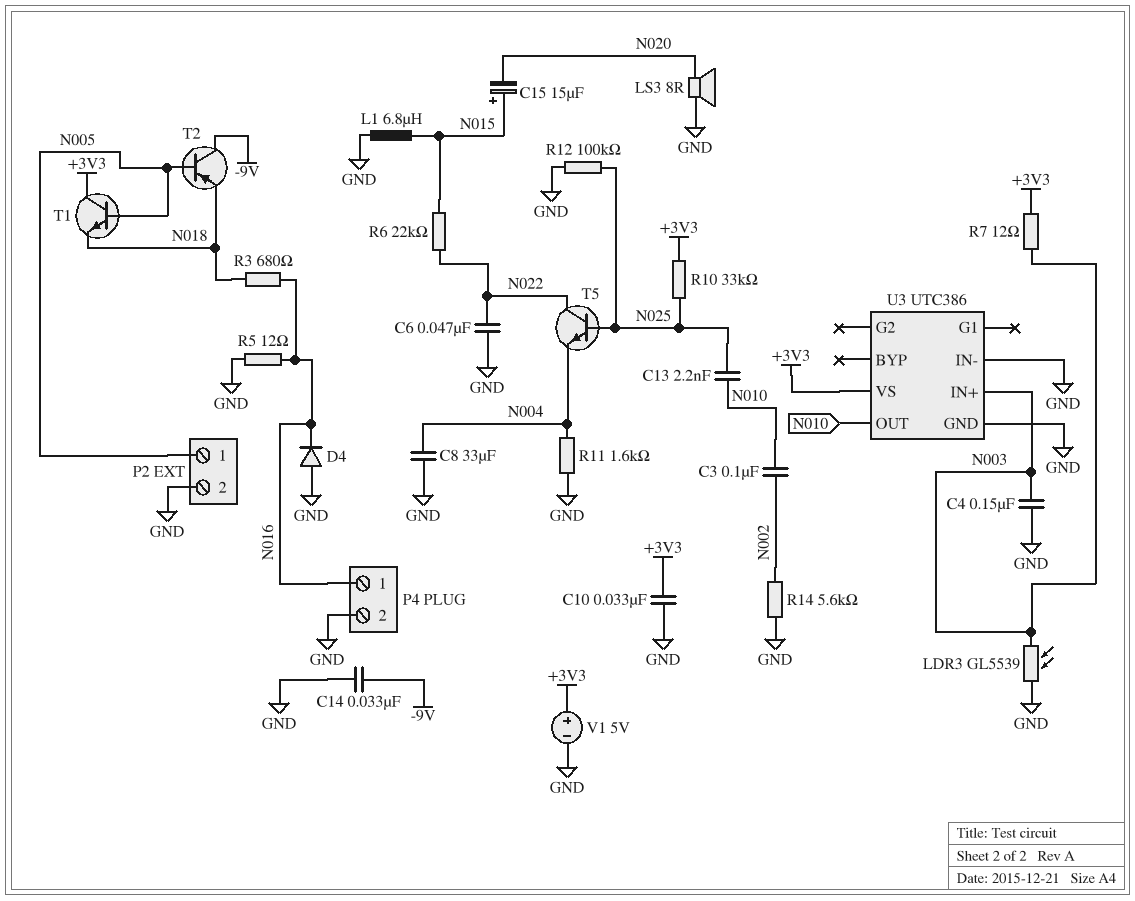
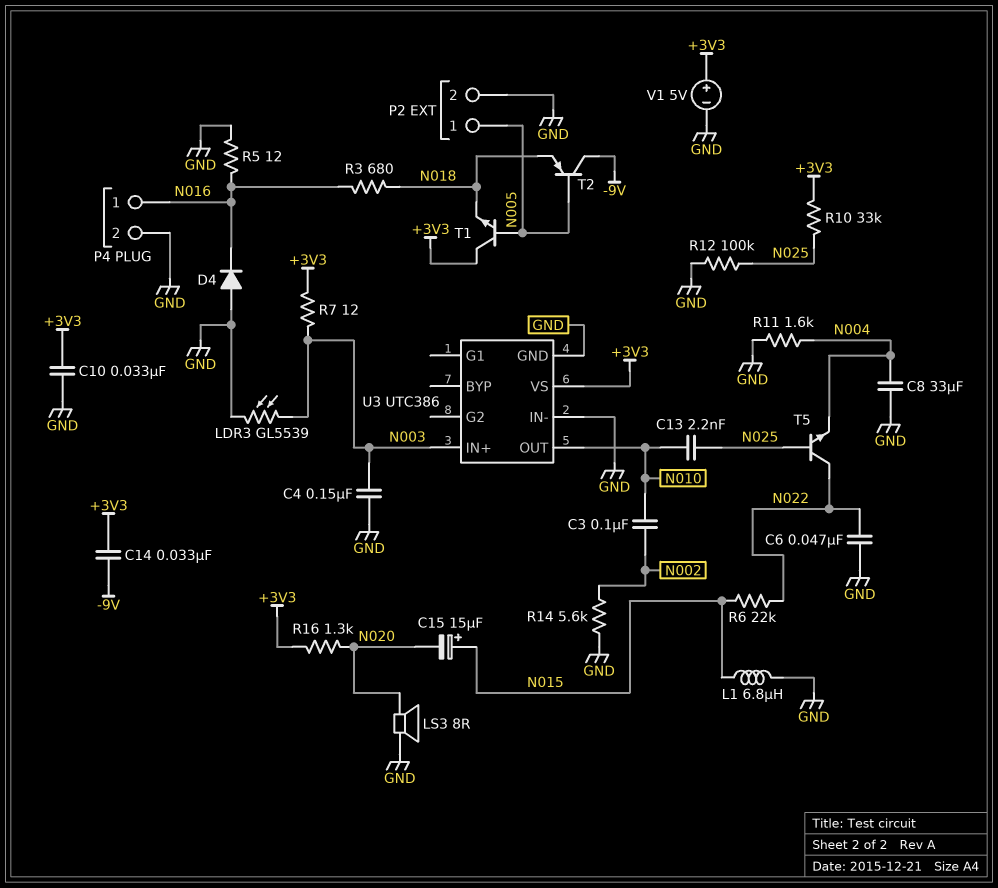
C14: 33nF (-9V, GND) -> 33nF (+3V3, -9V)
R16: none -> 1.3k (+3V3, N020)

